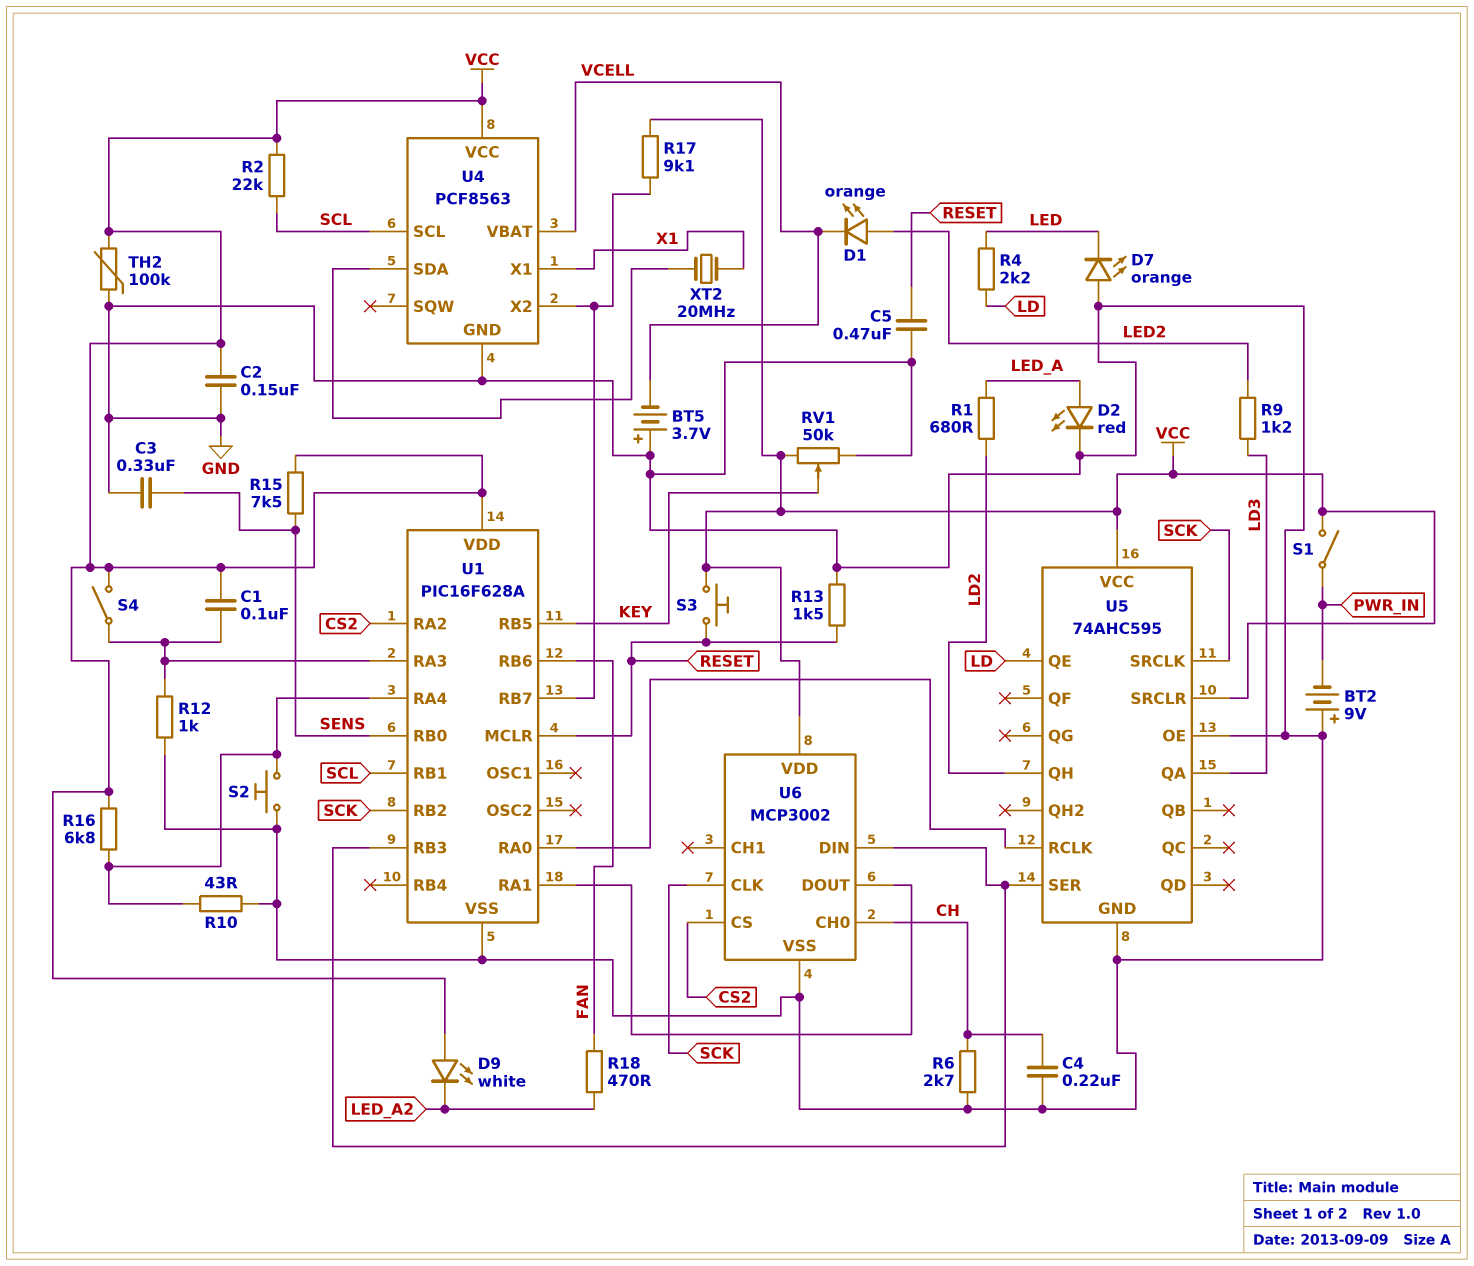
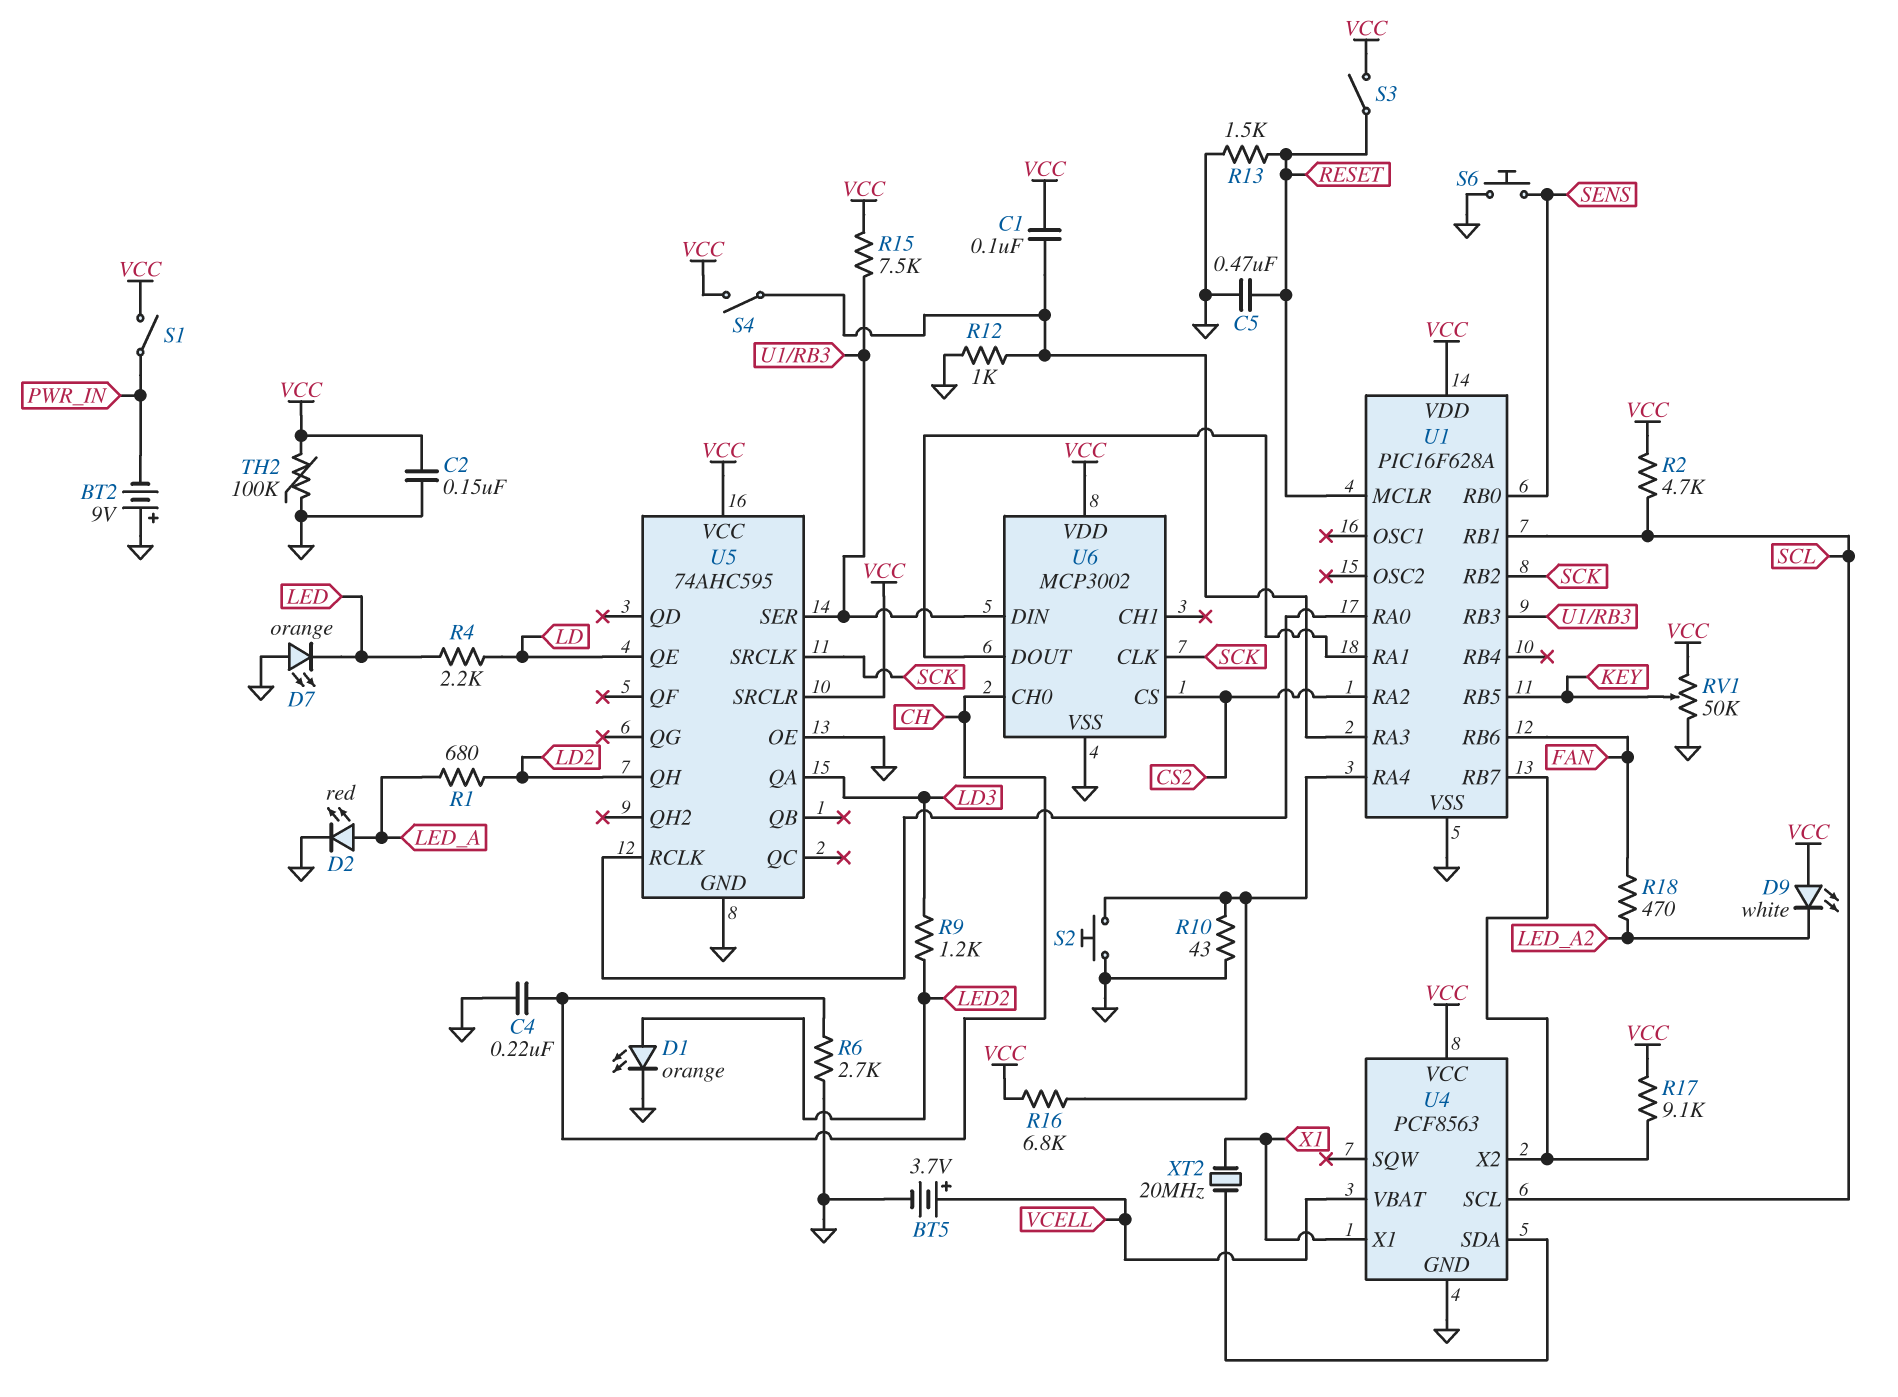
BT5: 3.7V (plus GND, minus VCELL) -> 3.7V (plus VCELL, minus GND)
C3: 330nF (GND, SENS) -> none
D1: LED orange (A LED2, K VCELL) -> LED orange (A LED2, K GND)
R2: 22k (SCL, VCC) -> 4.7k (SCL, VCC)
R15: 7.5k (SENS, VCC) -> 7.5k (U1/RB3, VCC)
S3: button (RESET, VCC) -> switch (RESET, VCC)
S6: none -> button (GND, SENS)

